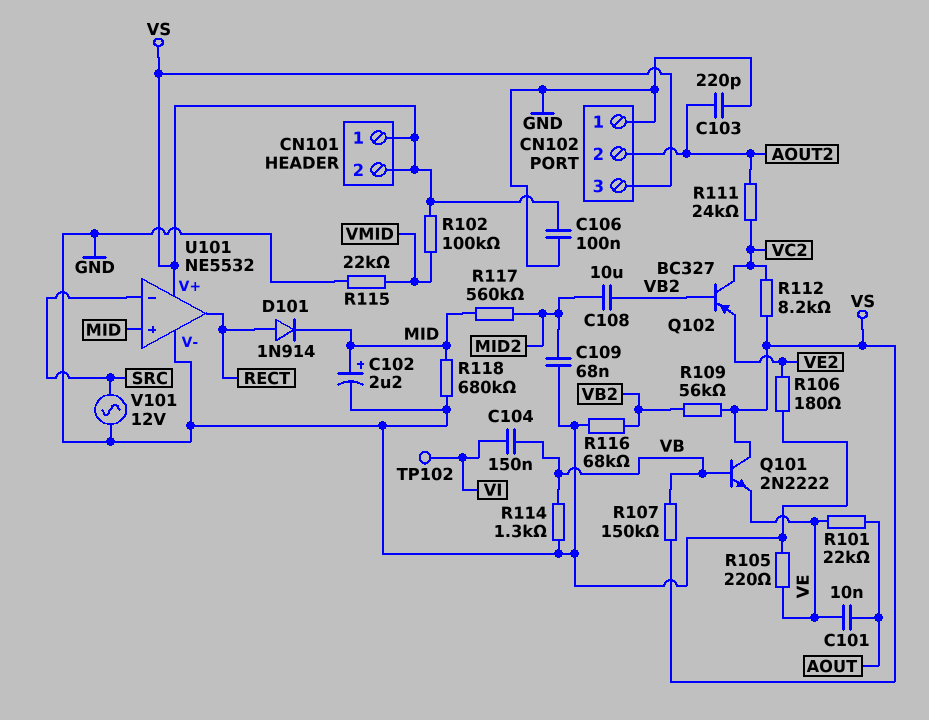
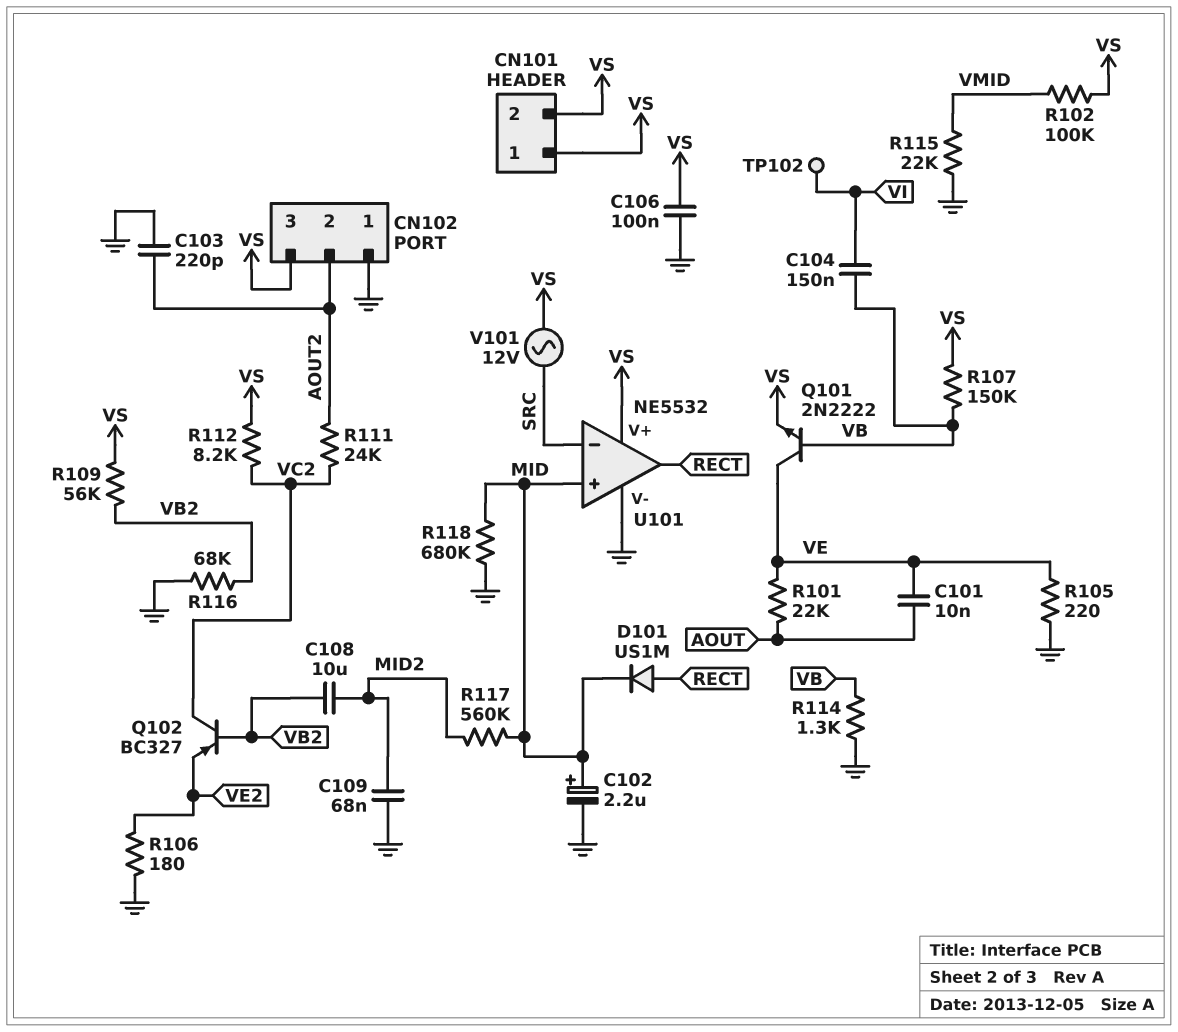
D101: diode 1N914 (A RECT, K MID) -> diode US1M (A RECT, K MID)
Q101: NPN 2N2222 (B VB, C VS, E VE) -> NPN 2N2222 (B VB, C VE, E VS)
V101: AC 12V (GND, SRC) -> AC 12V (SRC, VS)

